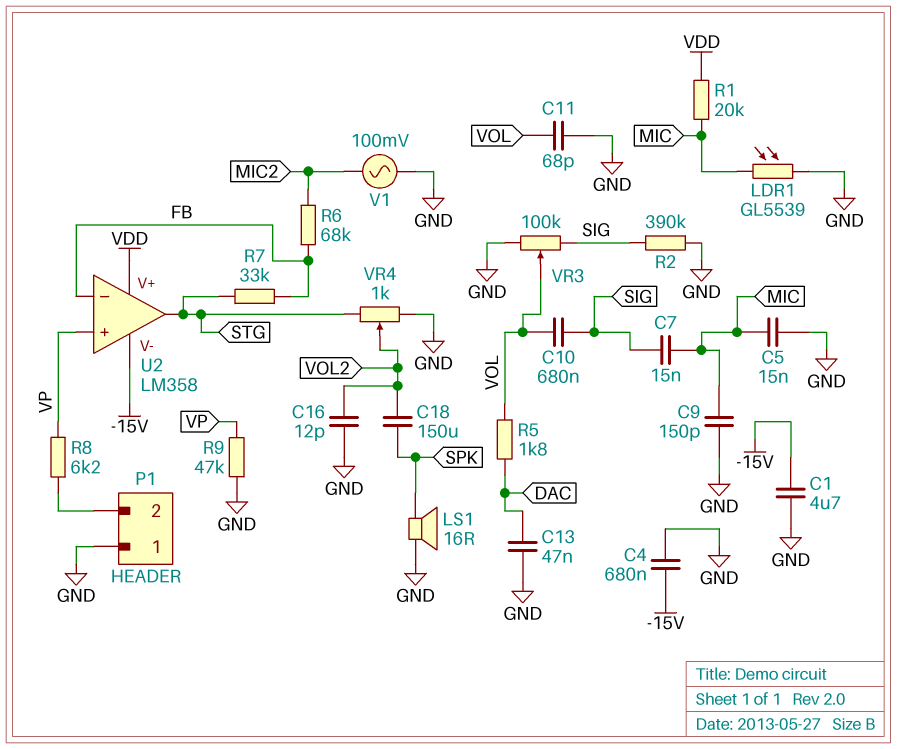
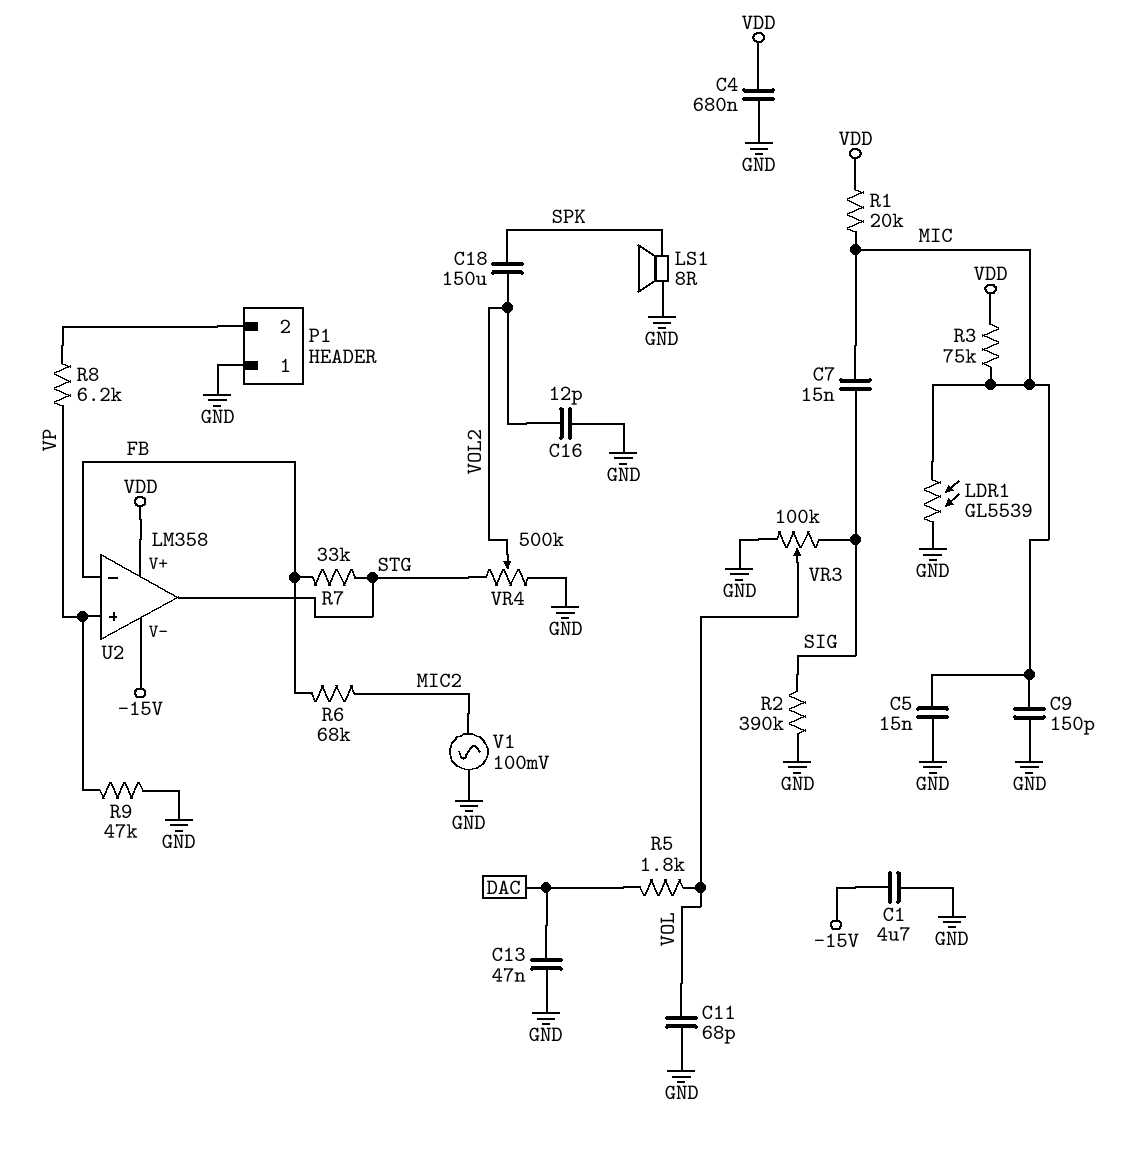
C4: 680nF (-15V, GND) -> 680nF (GND, VDD)
C10: 680nF (SIG, VOL) -> none
LS1: speaker 16R (GND, SPK) -> speaker 8R (GND, SPK)
R3: none -> 75k (MIC, VDD)
VR4: 1k (GND, STG, wiper VOL2) -> 500k (GND, STG, wiper VOL2)

